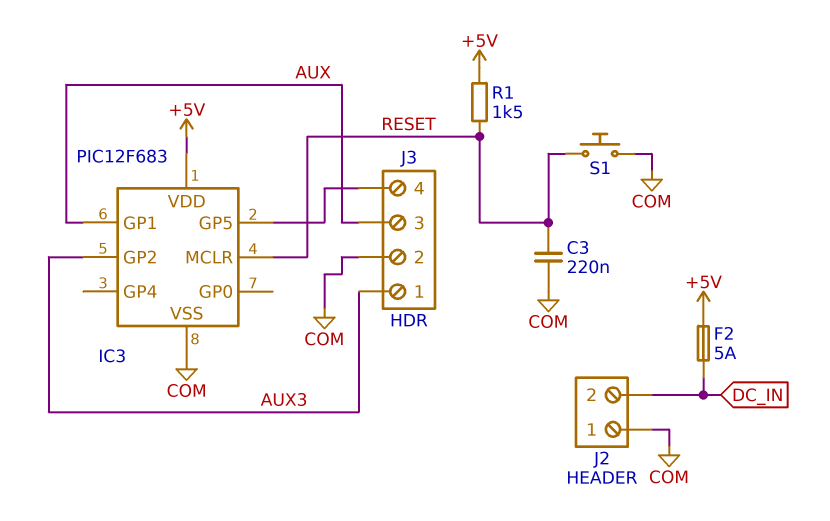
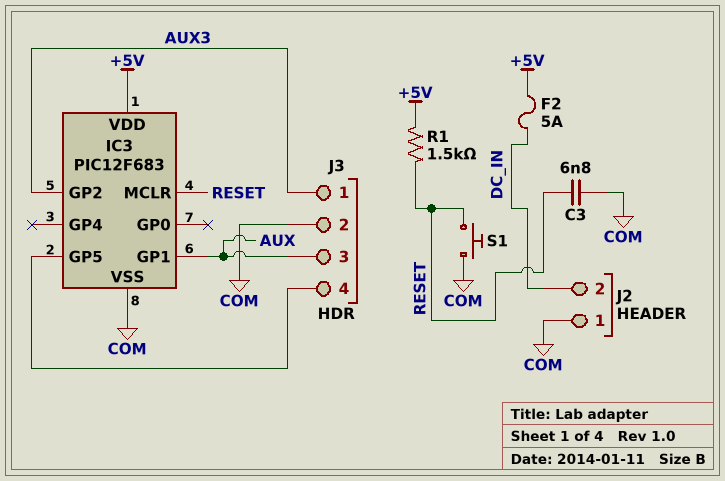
C3: 220nF (COM, RESET) -> 6.8nF (COM, RESET)

